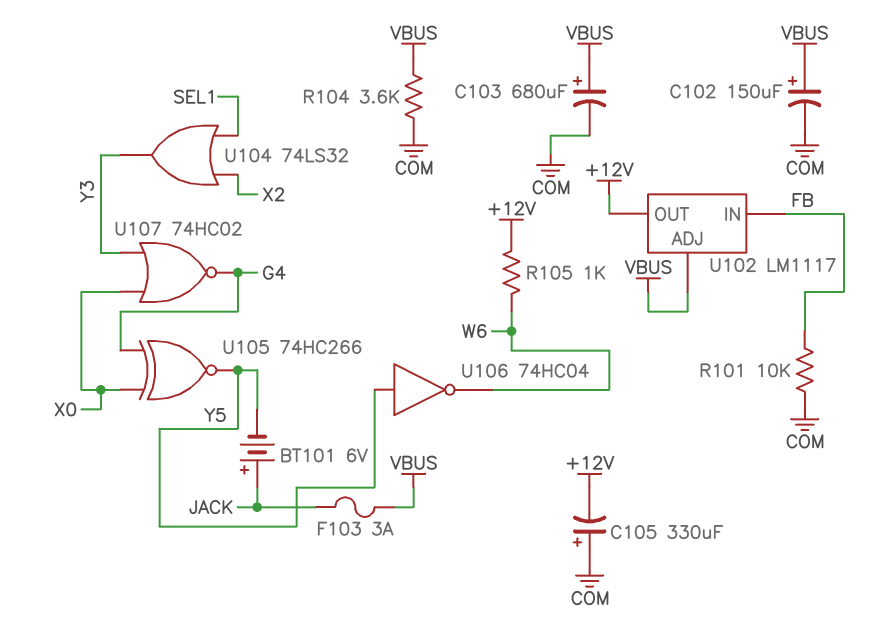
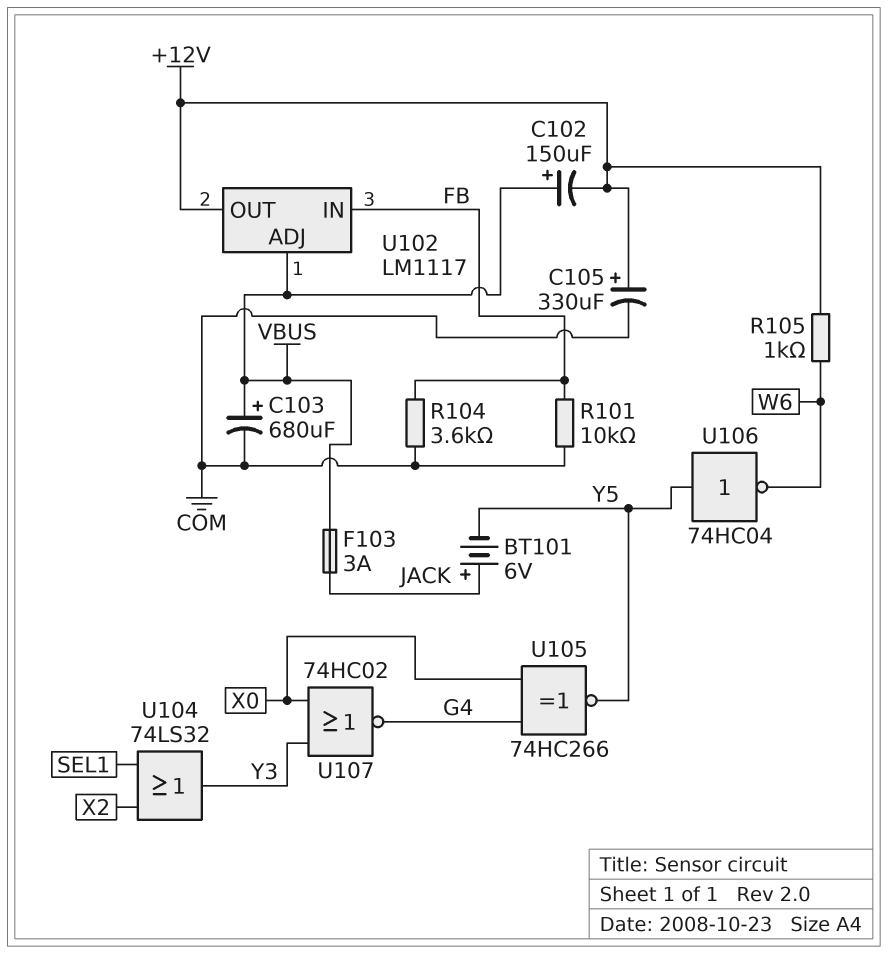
C102: 150uF (plus VBUS, minus COM) -> 150uF (plus VBUS, minus +12V)
C105: 330uF (plus COM, minus +12V) -> 330uF (plus +12V, minus COM)
R104: 3.6k (COM, VBUS) -> 3.6k (COM, FB)

